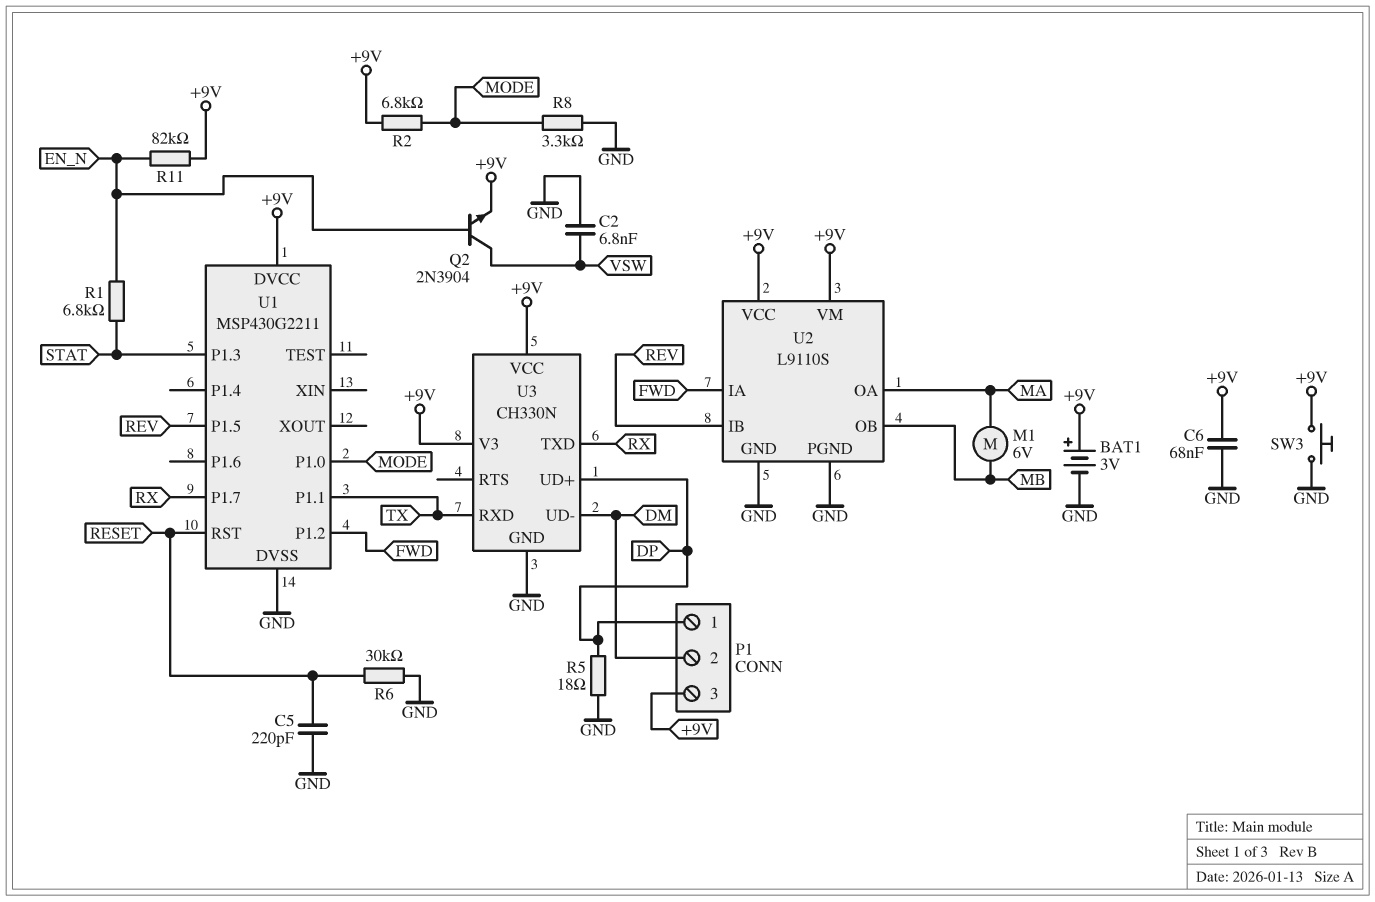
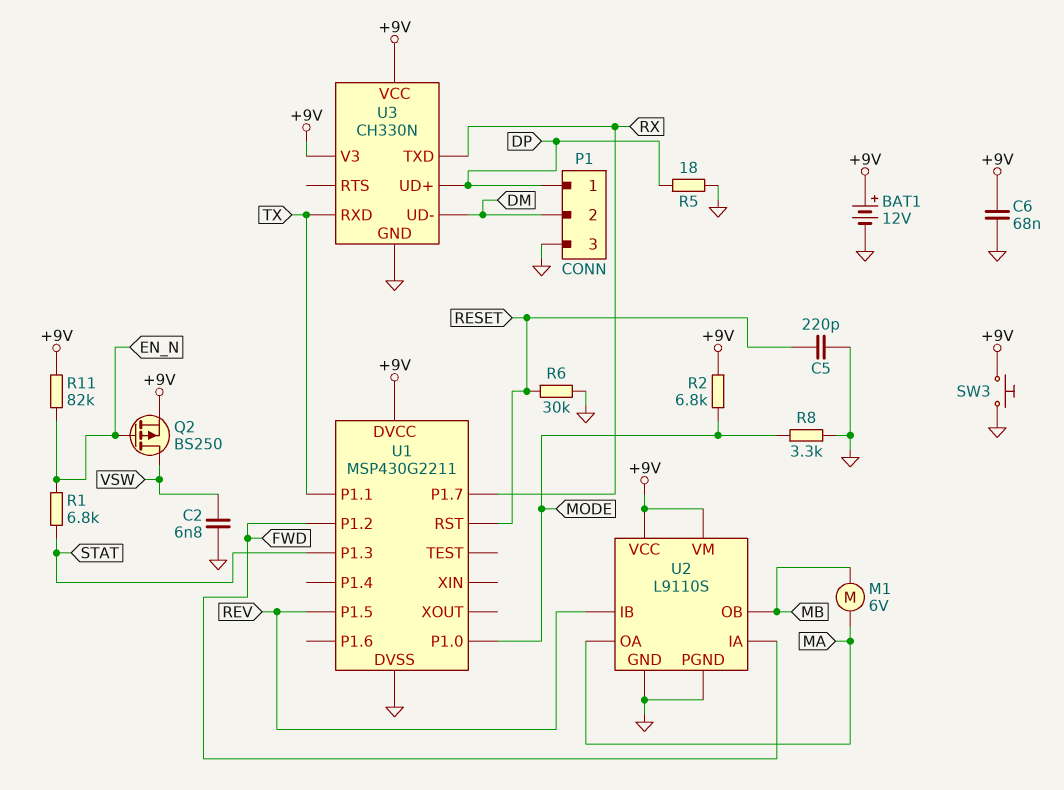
BAT1: 3V (plus +9V, minus GND) -> 12V (plus +9V, minus GND)
P1 pin 3: +9V -> GND
Q2: NPN 2N3904 (B EN_N, C VSW, E +9V) -> PMOS BS250 (G EN_N, D VSW, S +9V)

